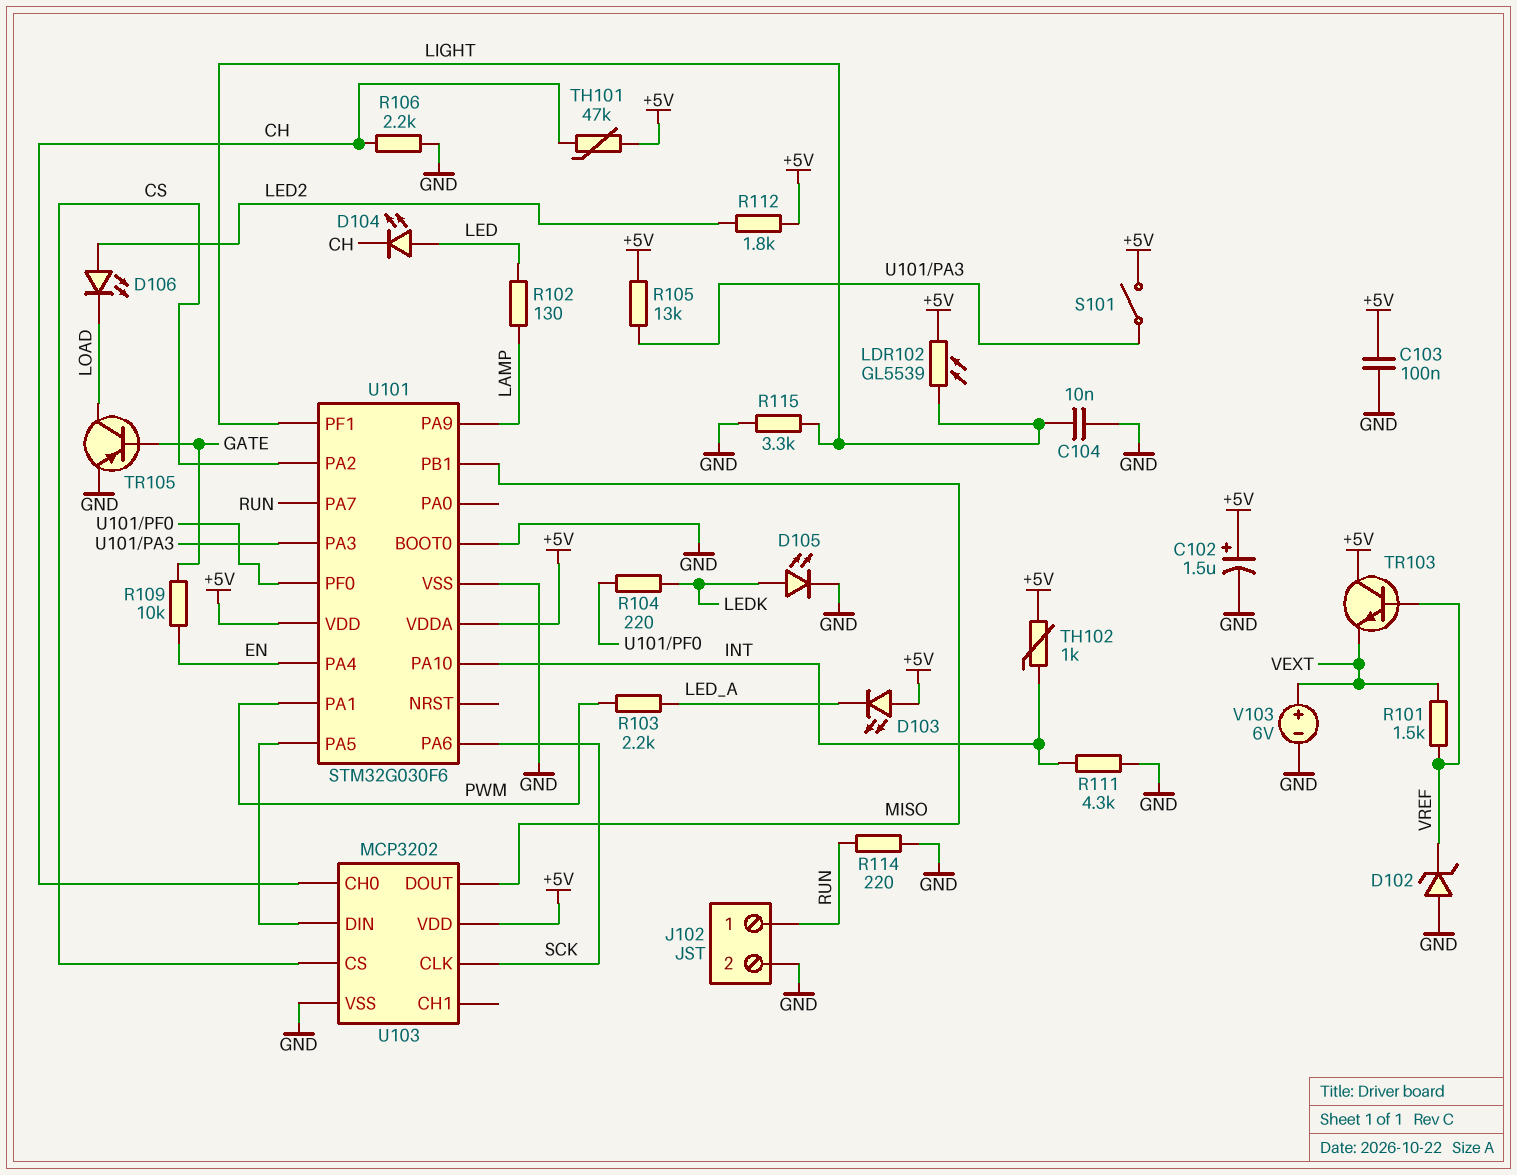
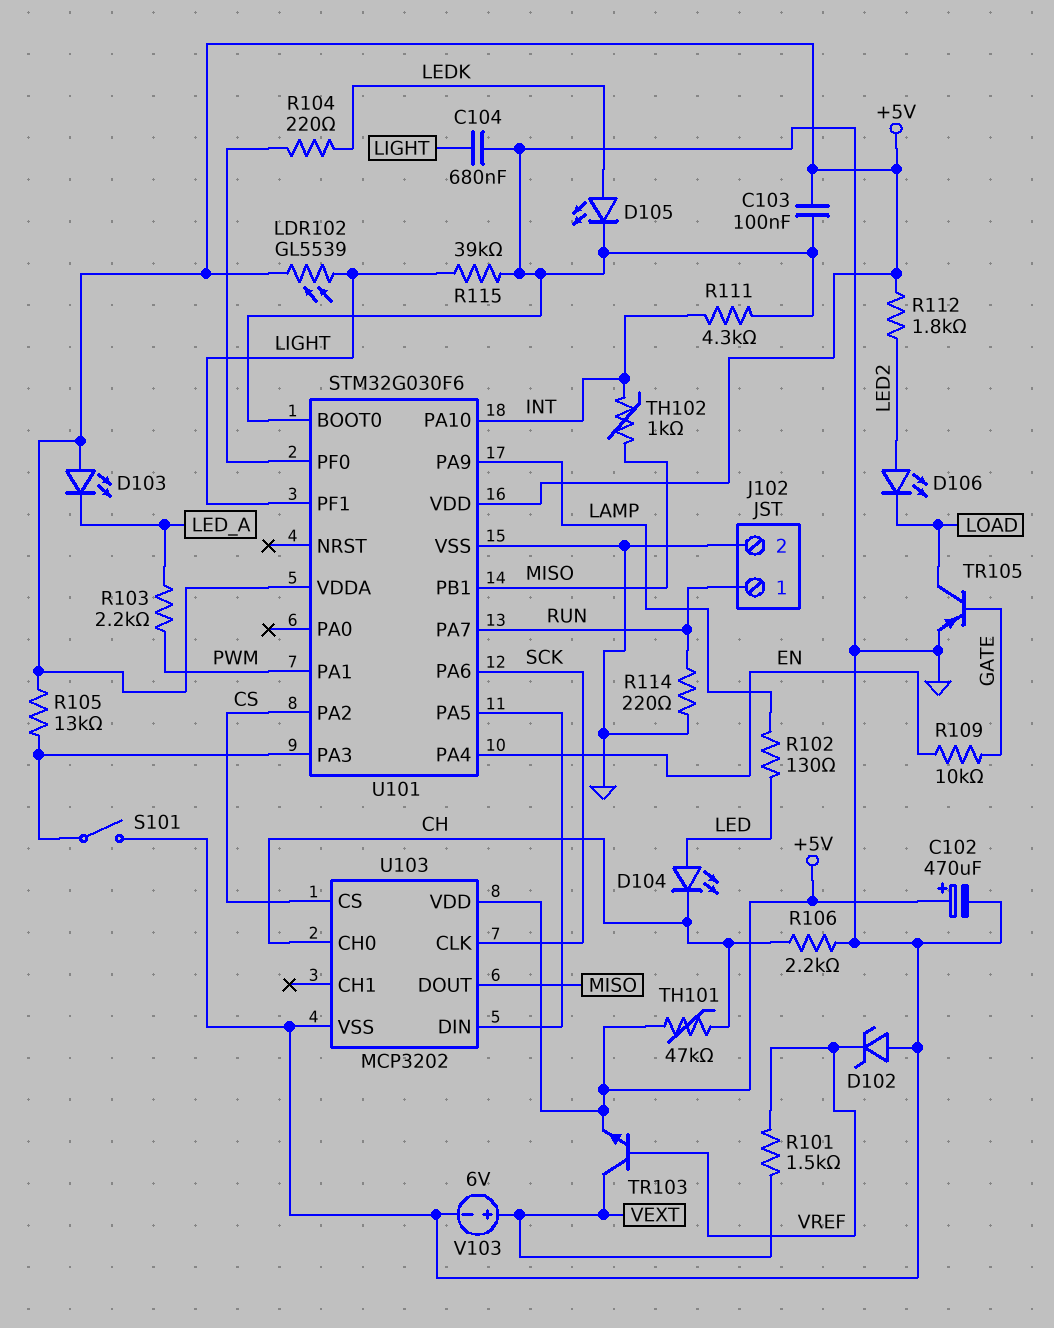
C102: 1.5uF (plus +5V, minus GND) -> 470uF (plus +5V, minus GND)
C104: 10nF (GND, LIGHT) -> 680nF (GND, LIGHT)
R115: 3.3k (GND, LIGHT) -> 39k (GND, LIGHT)
S101: switch (+5V, U101/PA3) -> switch (GND, U101/PA3)
TH102: 1k (+5V, INT) -> 1k (INT, MISO)
TR103: NPN (B VREF, C +5V, E VEXT) -> NPN (B VREF, C VEXT, E +5V)

